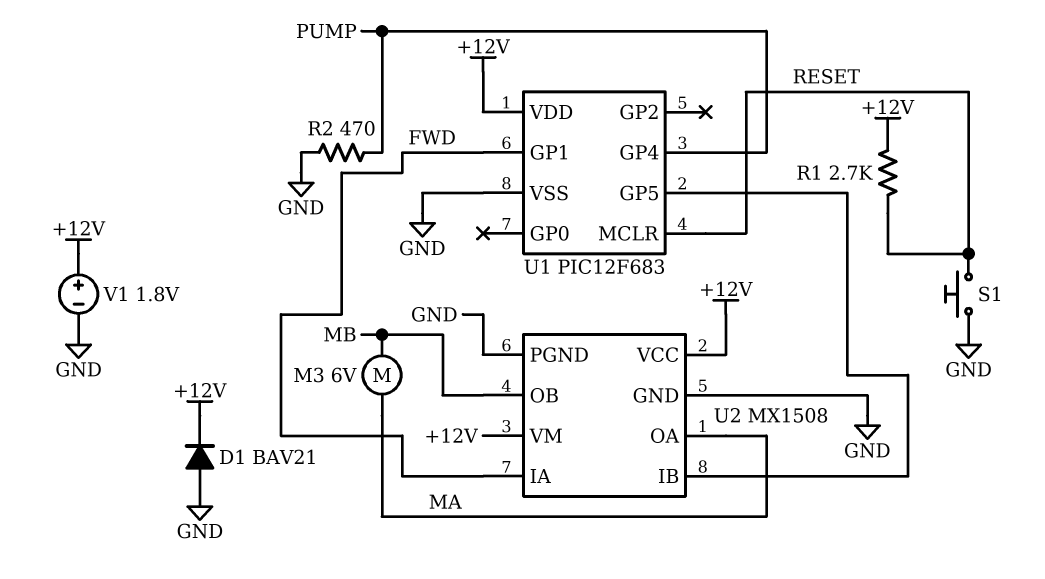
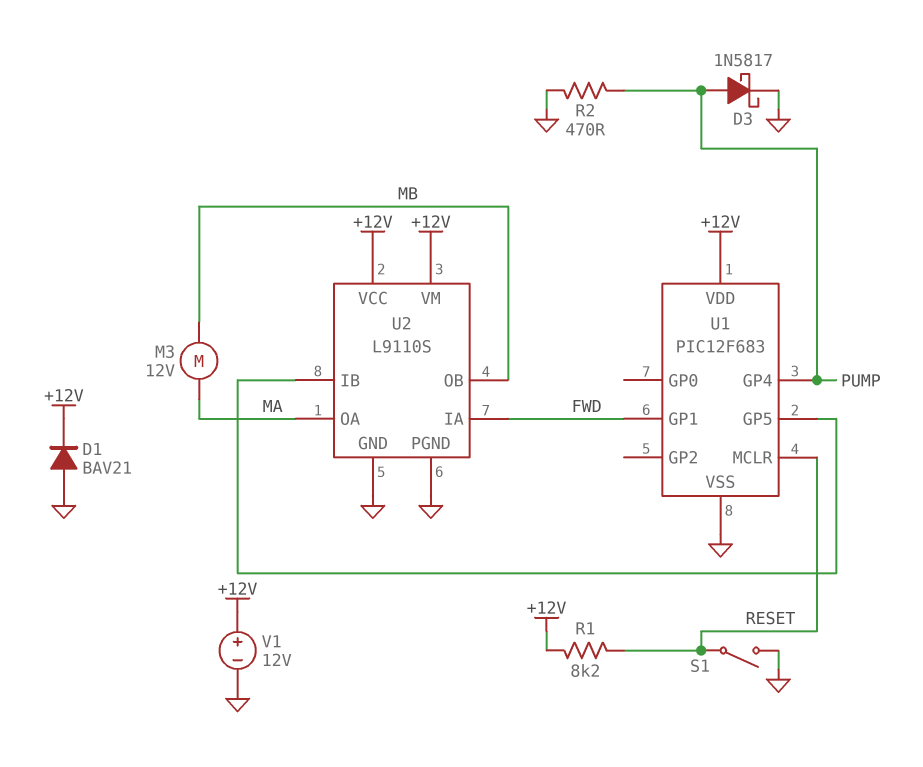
D3: none -> schottky 1N5817 (A PUMP, K GND)
M3: motor 6V (MA, MB) -> motor 12V (MA, MB)
R1: 2.7k (+12V, RESET) -> 8.2k (+12V, RESET)
S1: button (GND, RESET) -> switch (GND, RESET)
U2: MX1508 -> L9110S
V1: 1.8V (plus +12V, minus GND) -> 12V (plus +12V, minus GND)

